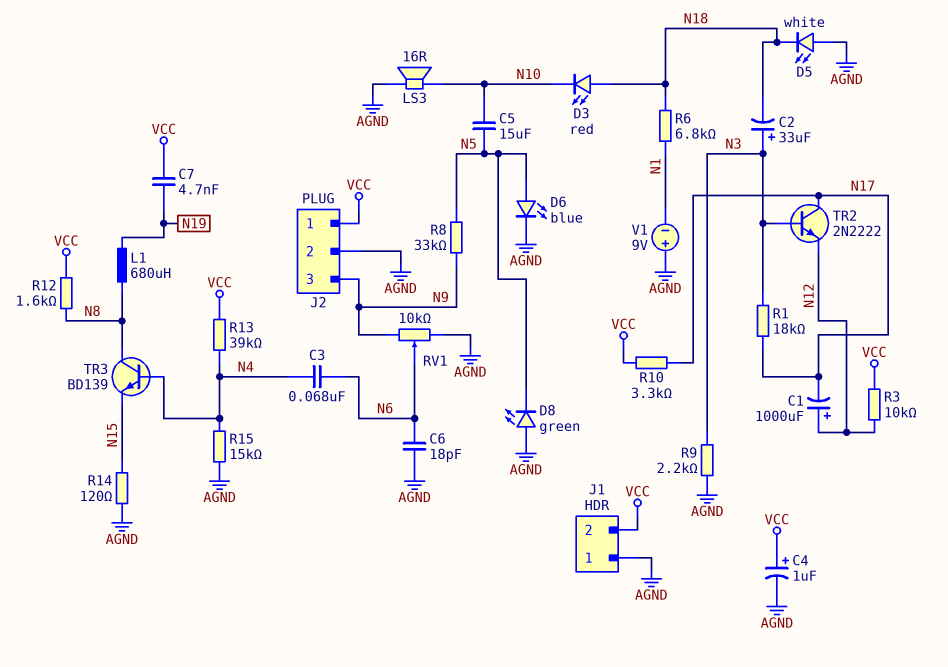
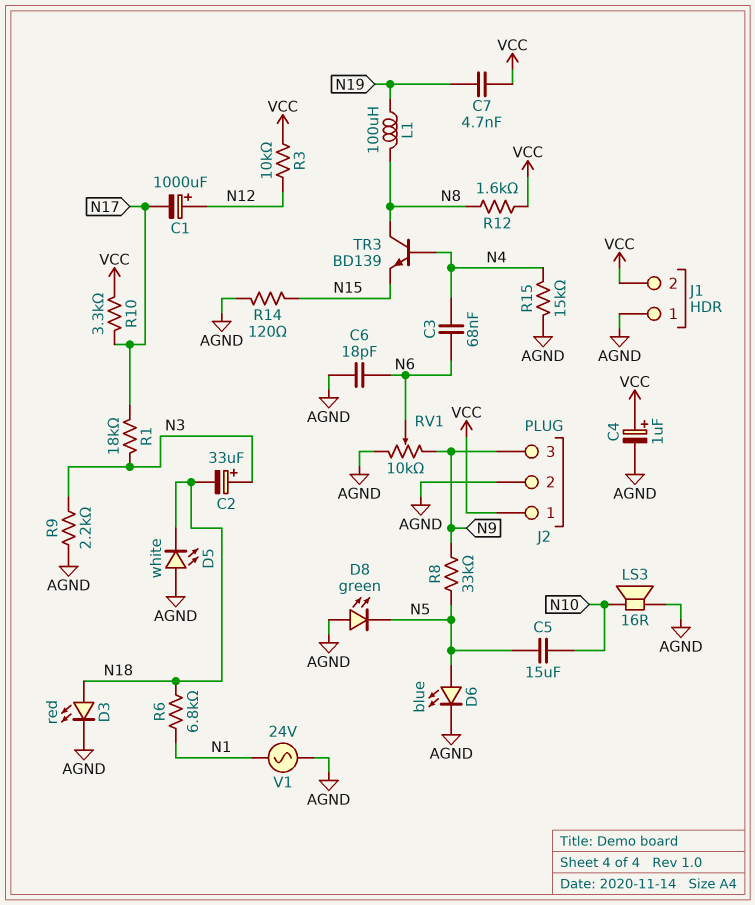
D3: LED red (A N18, K N10) -> LED red (A N18, K AGND)
L1: 680uH (N8, N19) -> 100uH (N8, N19)
R13: 39k (N4, VCC) -> none
TR2: NPN 2N2222 (B N3, C N17, E N12) -> none
V1: 9V (plus AGND, minus N1) -> AC 24V (AGND, N1)

